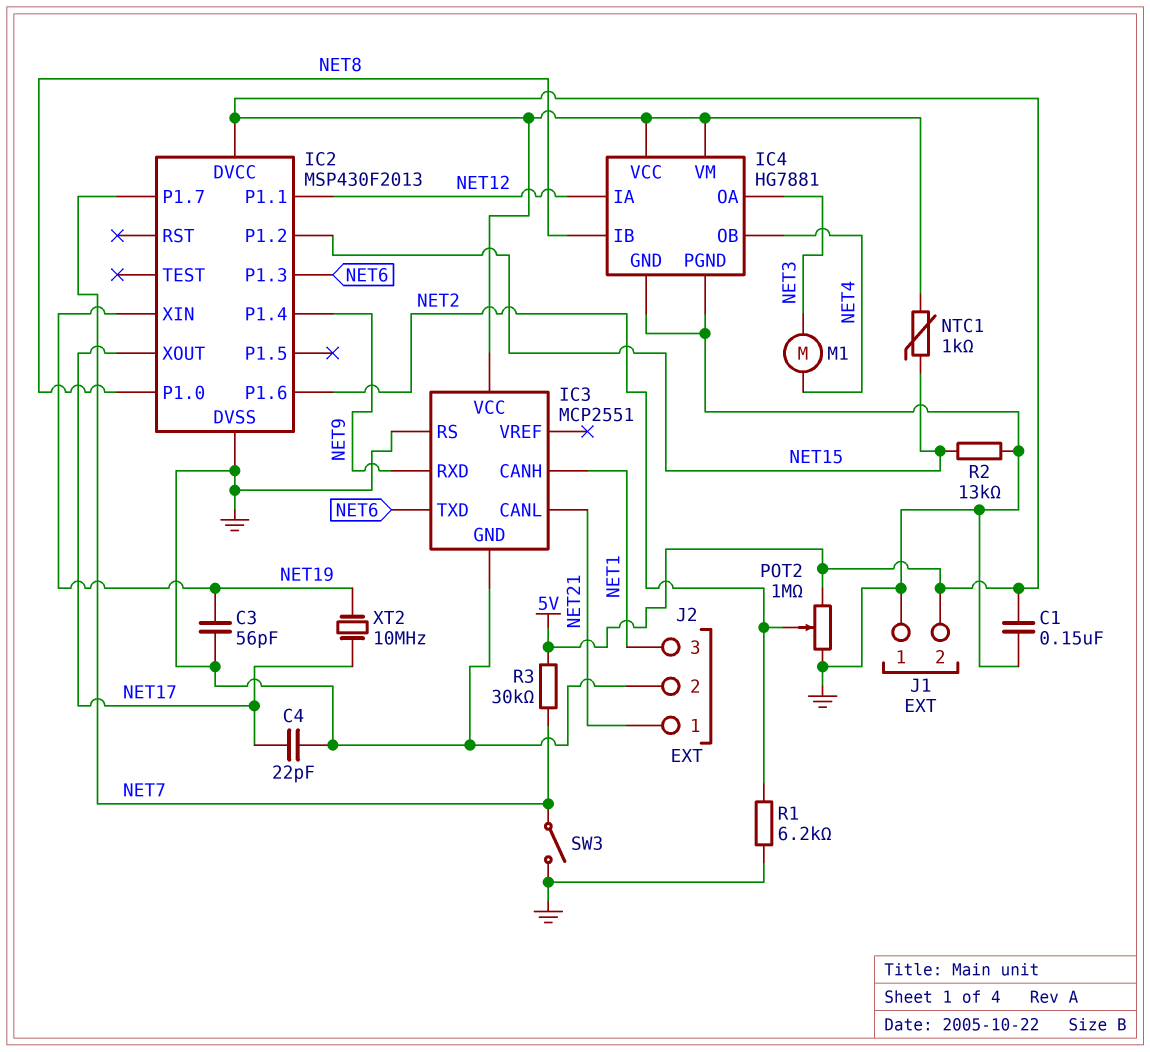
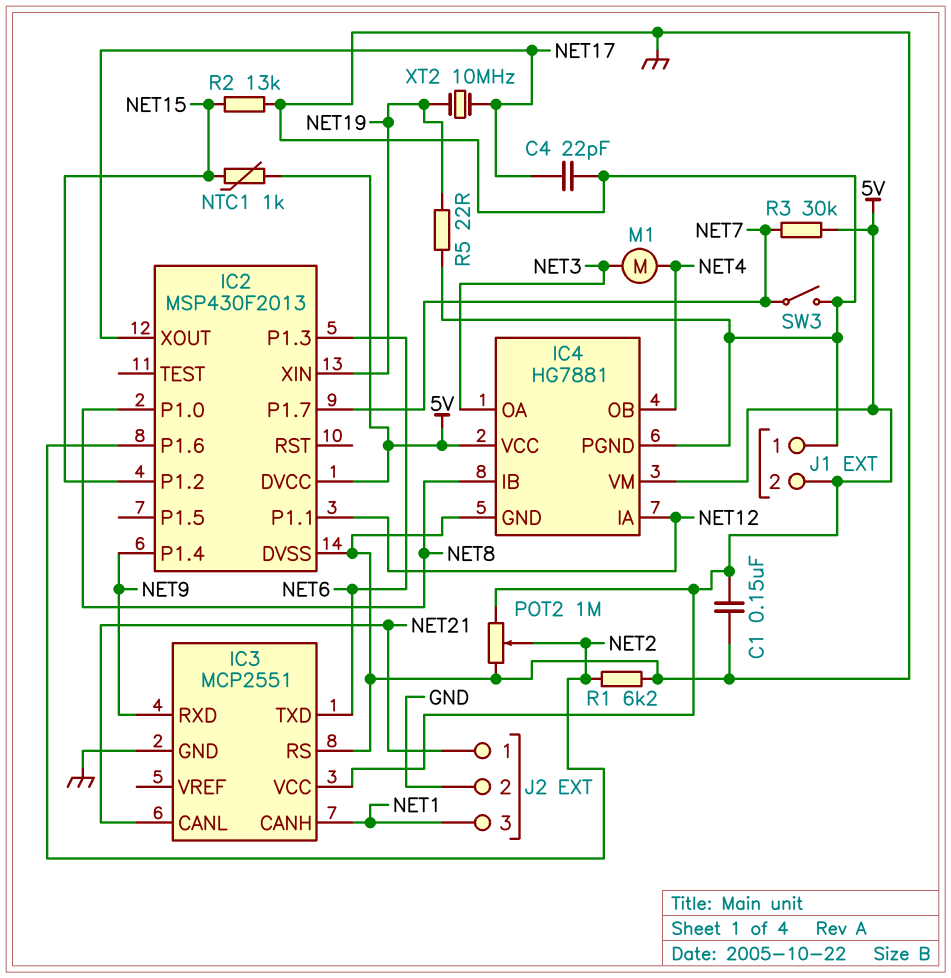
C3: 56pF (GND, NET19) -> none
R5: none -> 22 (GND, NET19)

